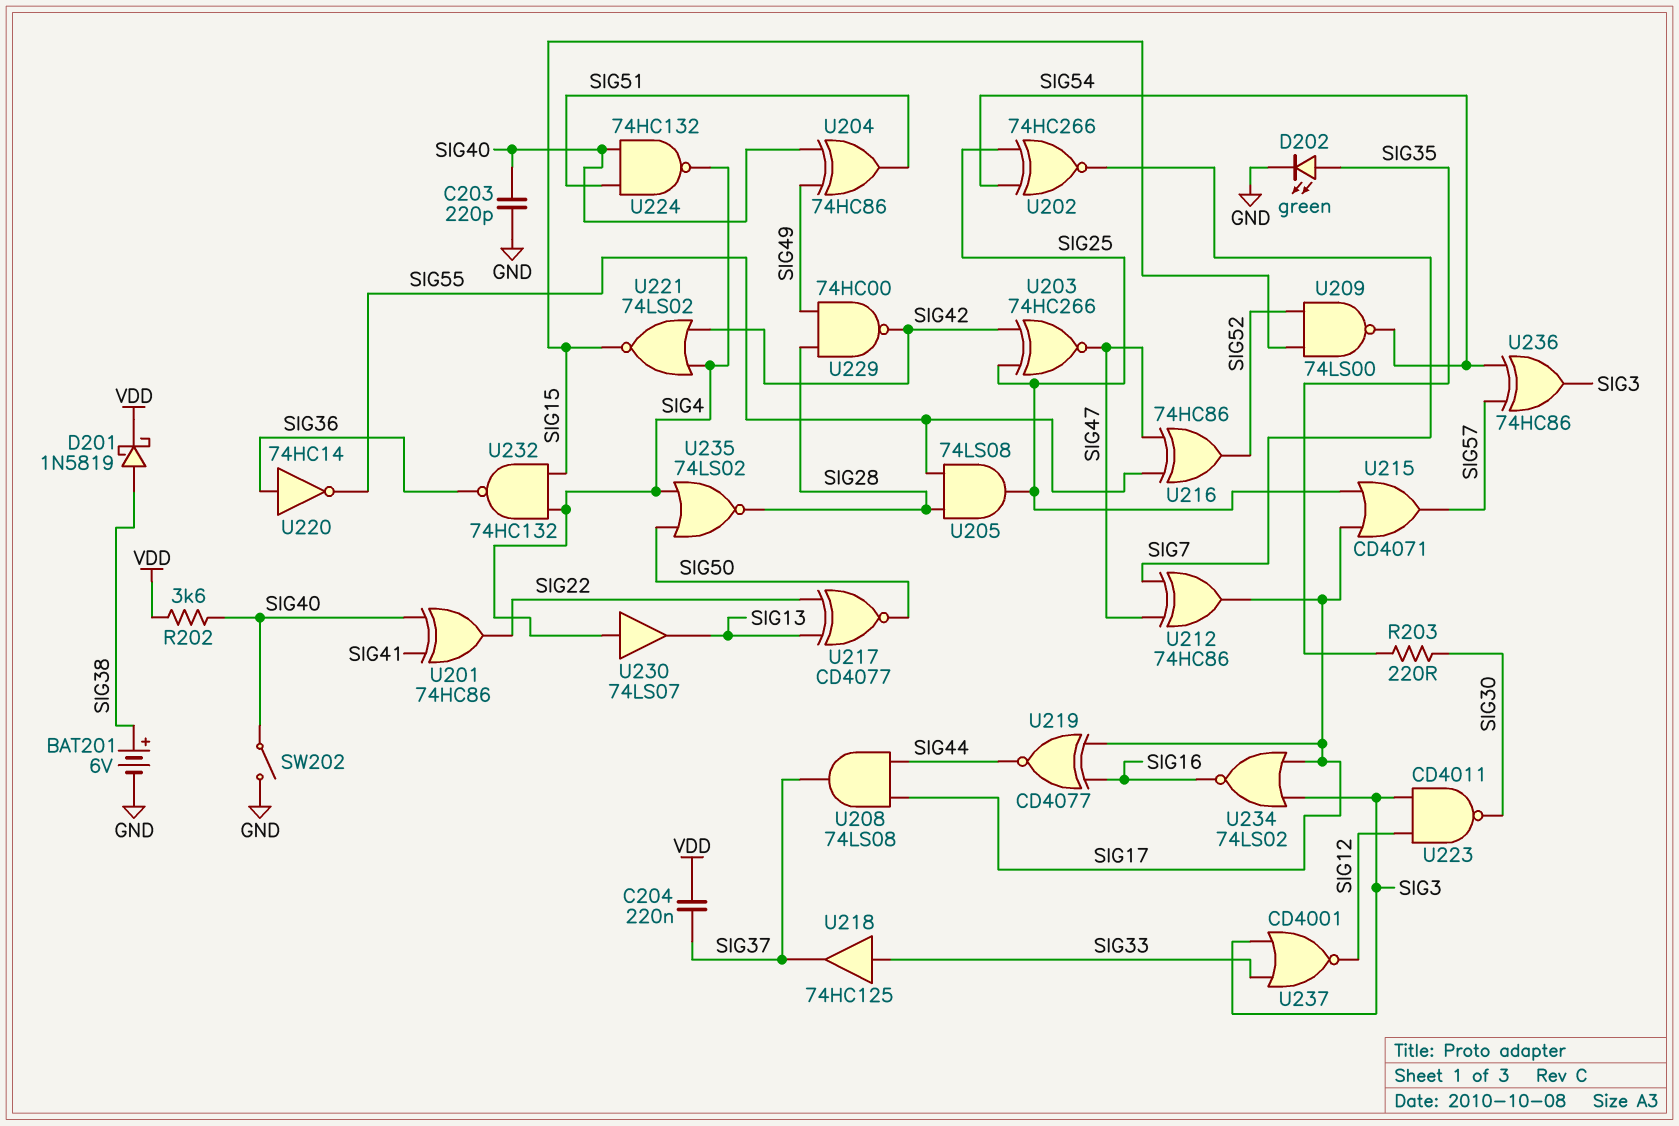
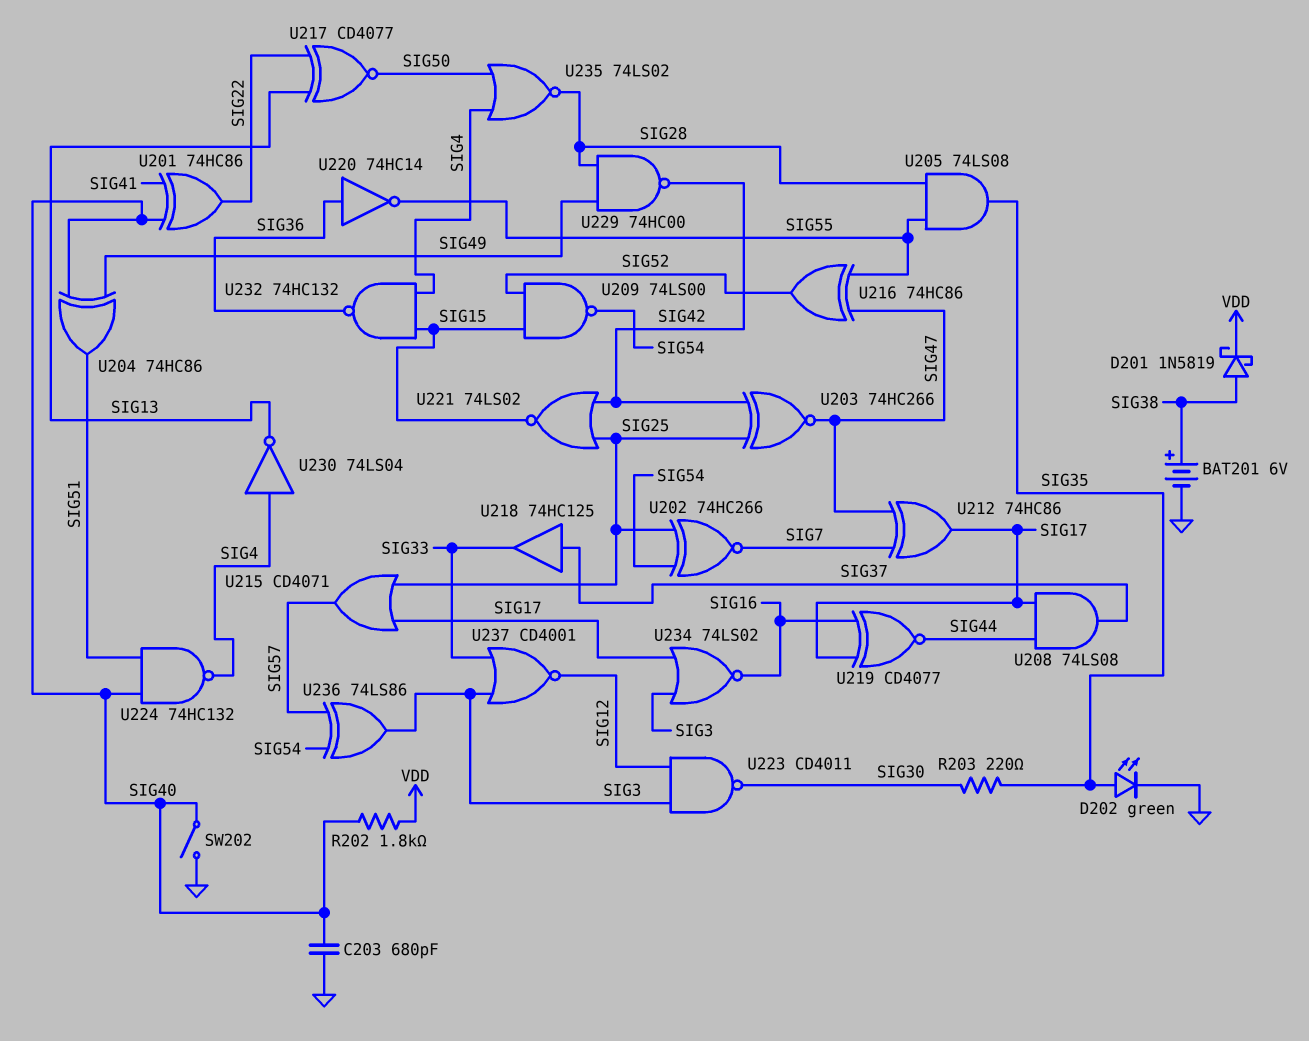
C203: 220pF (GND, SIG40) -> 680pF (GND, SIG40)
C204: 220nF (SIG37, VDD) -> none
R202: 3.6k (SIG40, VDD) -> 1.8k (SIG40, VDD)
U205: AND 74LS08 (in SIG28, in SIG55, out SIG25) -> AND 74LS08 (in SIG28, in SIG55, out SIG35)
U218: buffer 74HC125 (in SIG33, out SIG37) -> buffer 74HC125 (in SIG37, out SIG33)
U221: NOR 74LS02 (in SIG4, in SIG42, out SIG15) -> NOR 74LS02 (in SIG25, in SIG42, out SIG15)
U230: buffer 74LS07 (in SIG4, out SIG13) -> NOT 74LS04 (in SIG4, out SIG13)
U236: XOR 74HC86 (in SIG54, in SIG57, out SIG3) -> XOR 74LS86 (in SIG54, in SIG57, out SIG3)

